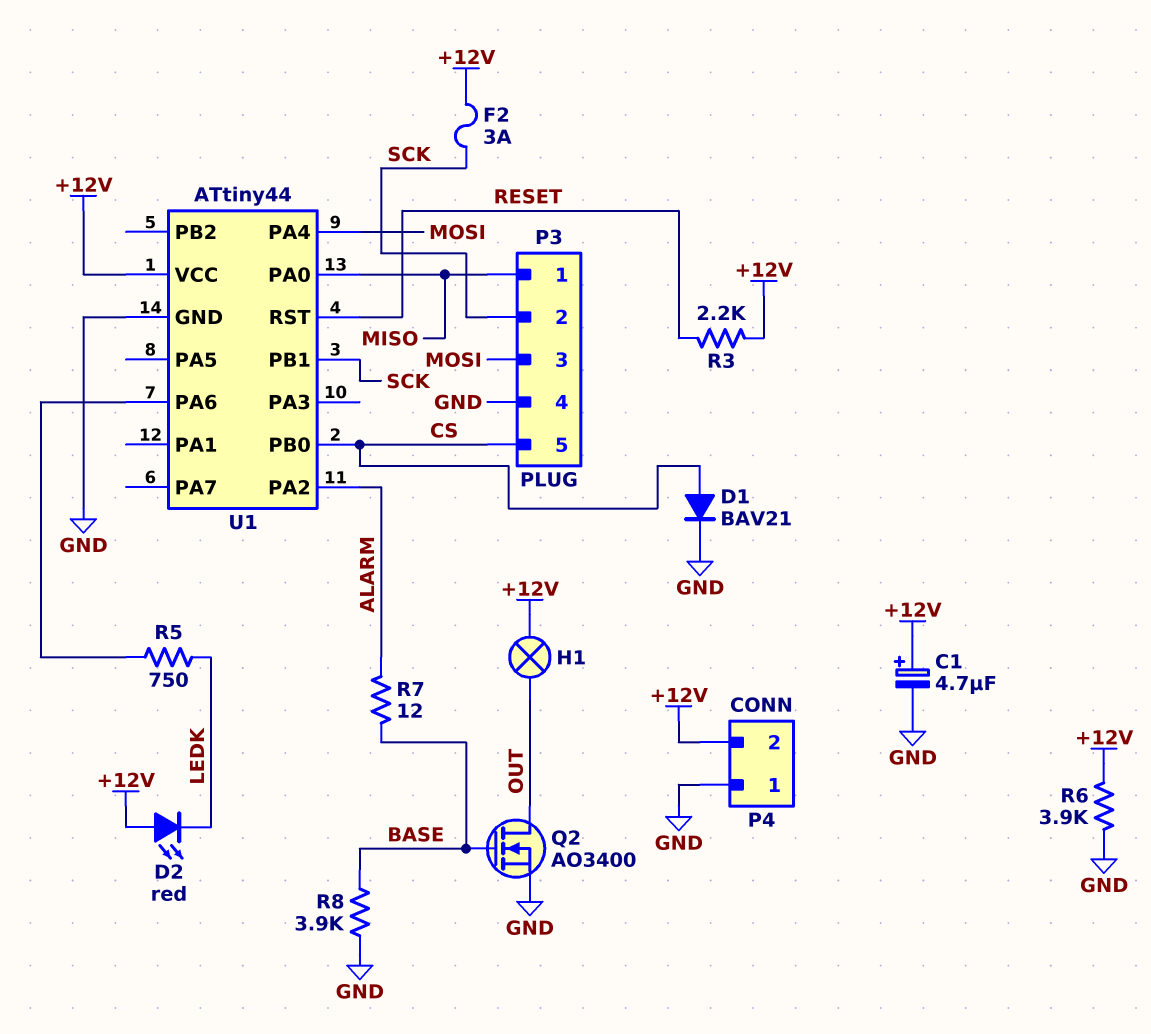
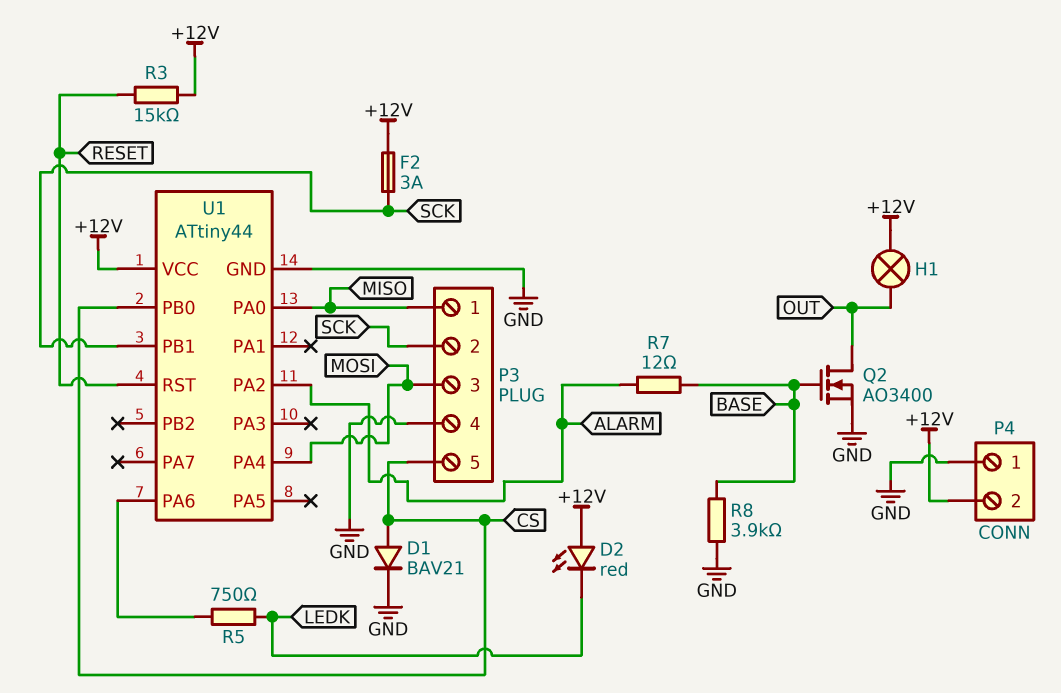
C1: 4.7uF (plus +12V, minus GND) -> none
R3: 2.2k (+12V, RESET) -> 15k (+12V, RESET)
R6: 3.9k (+12V, GND) -> none

